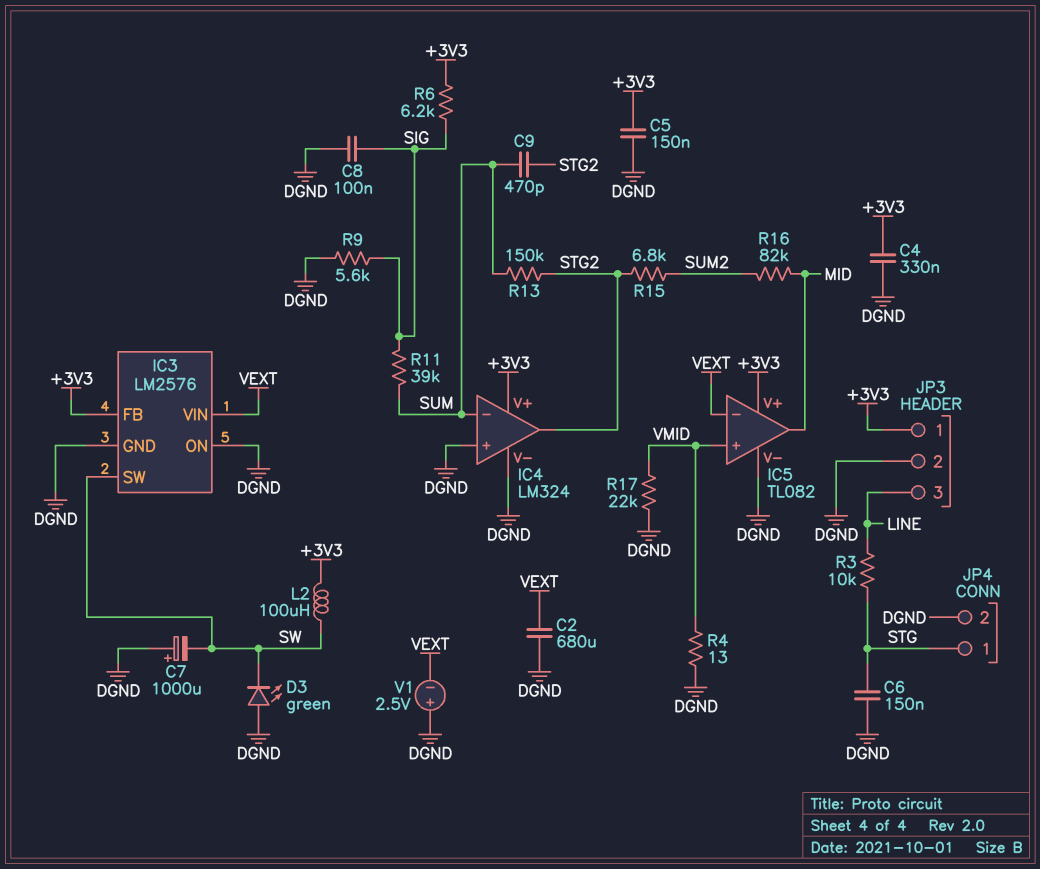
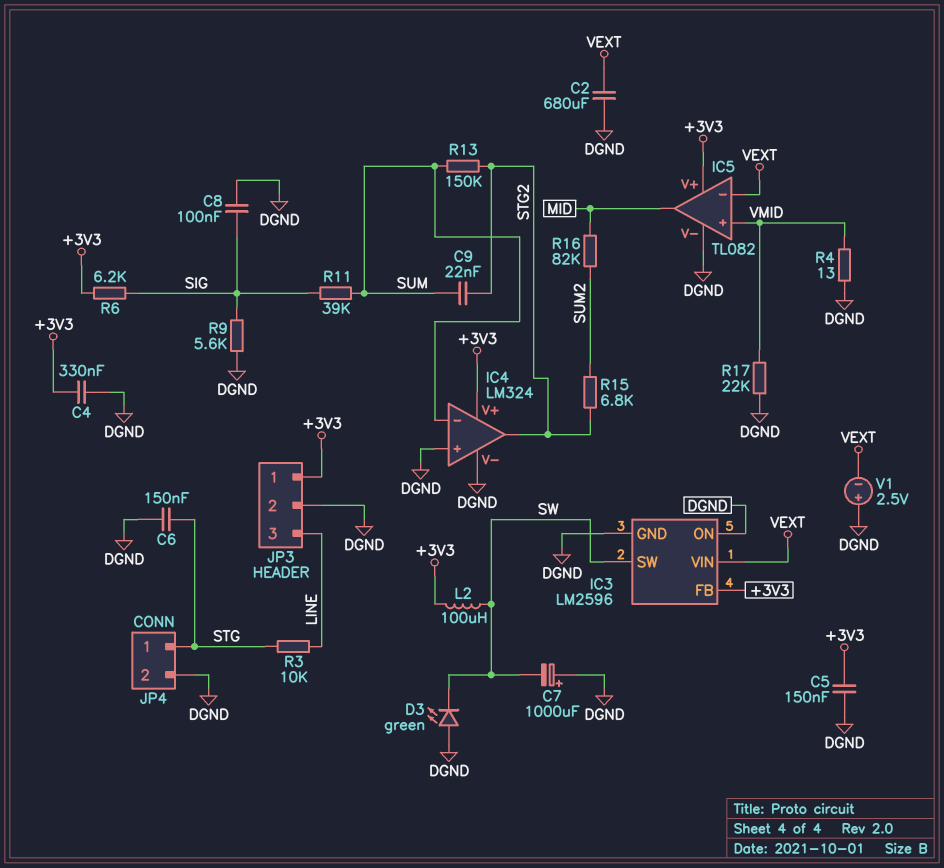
C9: 470pF (STG2, SUM) -> 22nF (STG2, SUM)
IC3: LM2576 -> LM2596

